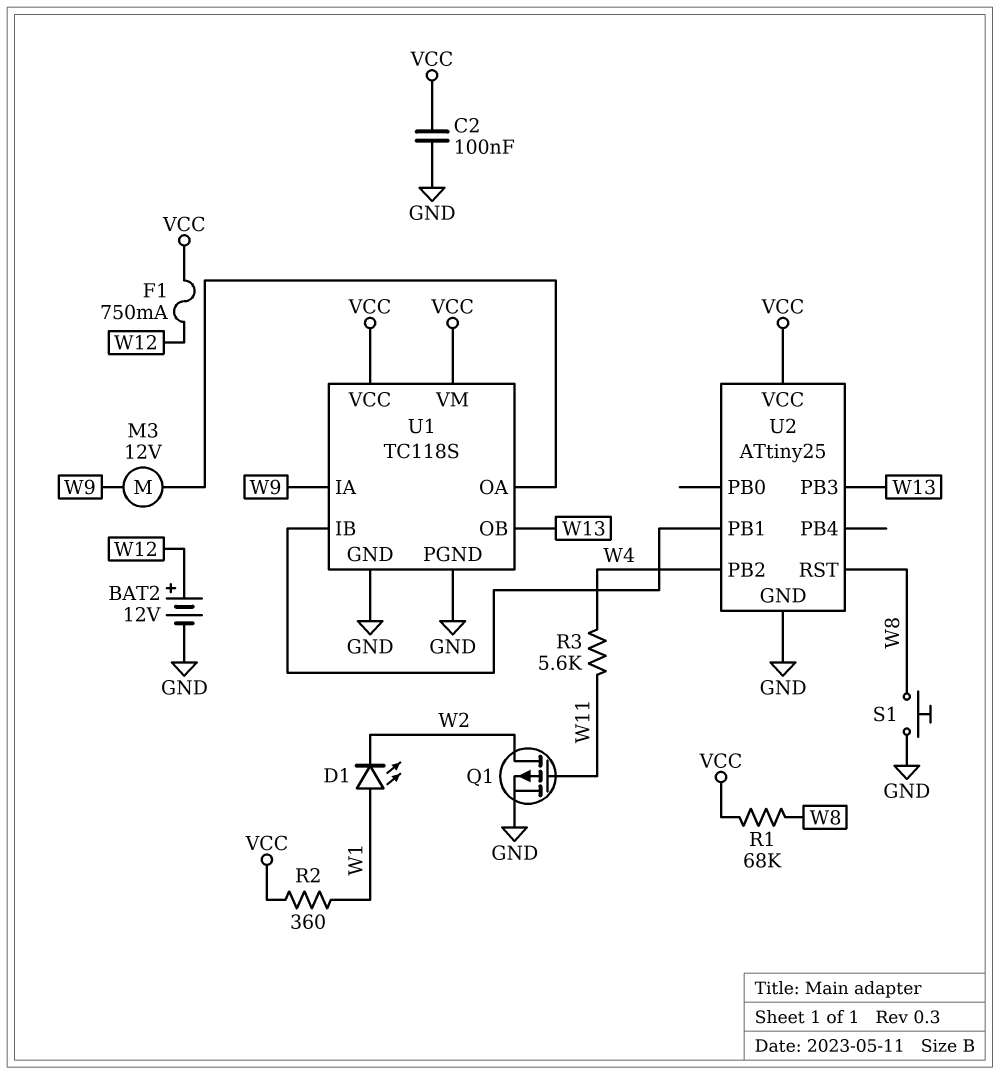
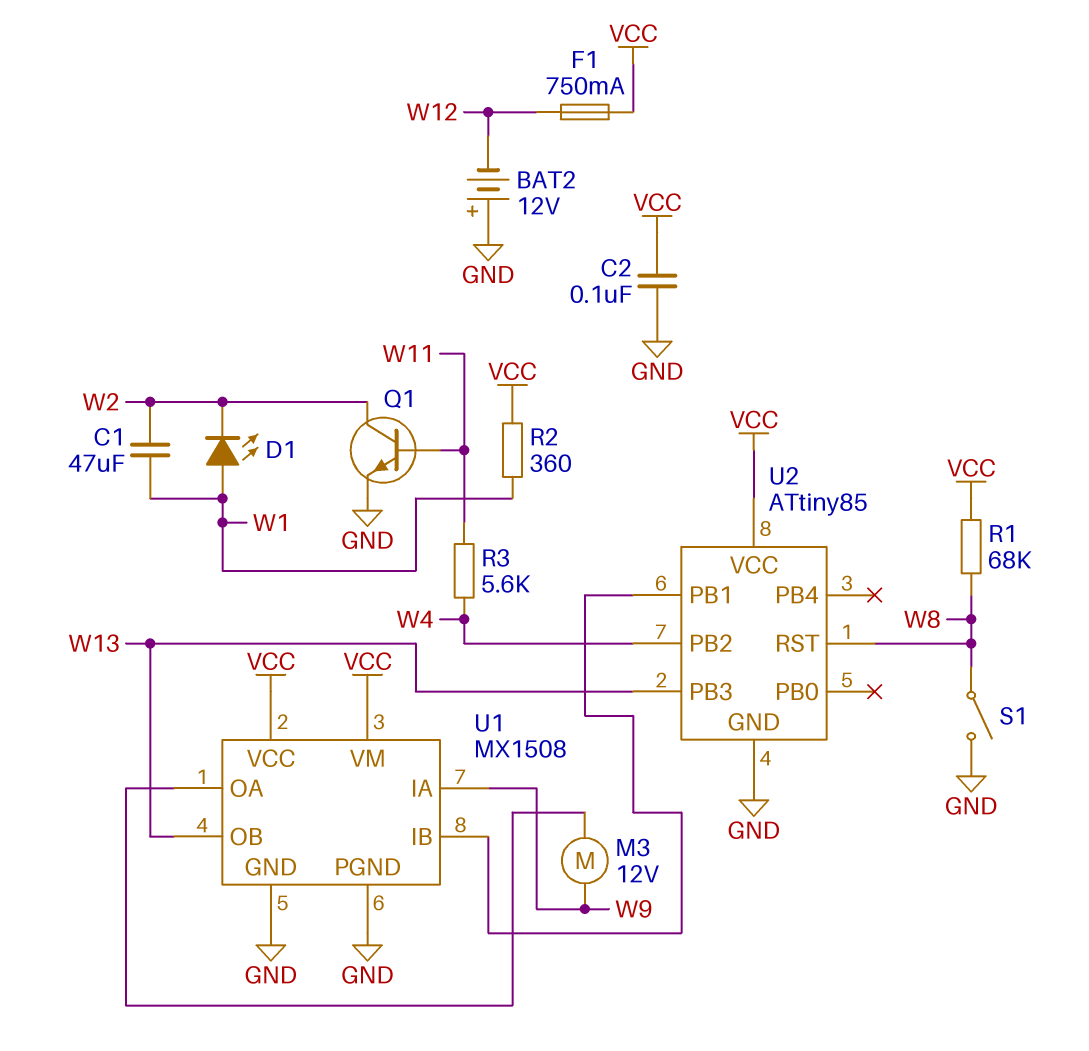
BAT2: 12V (plus W12, minus GND) -> 12V (plus GND, minus W12)
C1: none -> 47uF (W1, W2)
Q1: PMOS (G W11, D W2, S GND) -> NPN (B W11, C W2, E GND)
S1: button (GND, W8) -> switch (GND, W8)
U1: TC118S -> MX1508
U2: ATtiny25 -> ATtiny85

